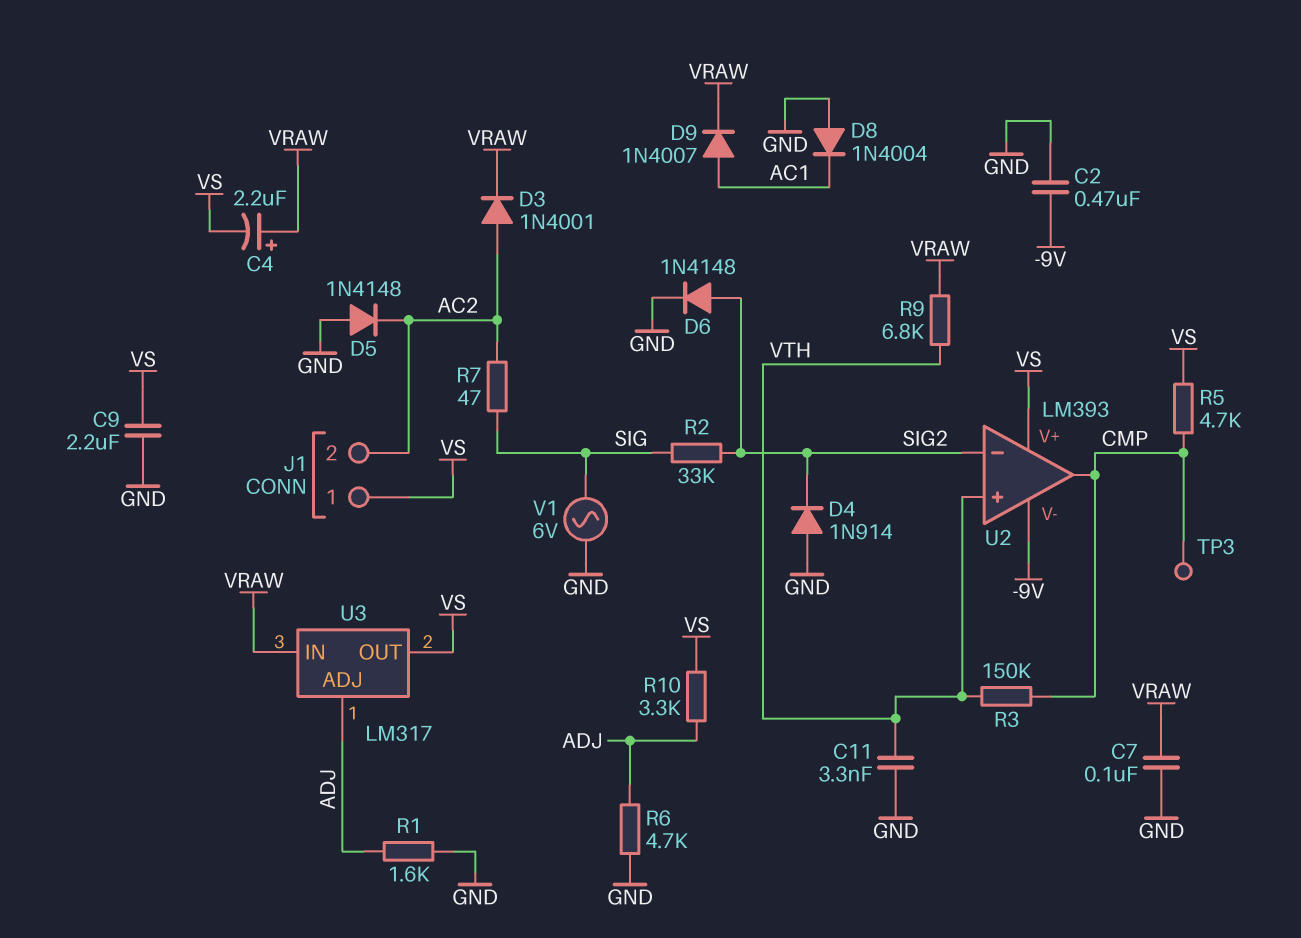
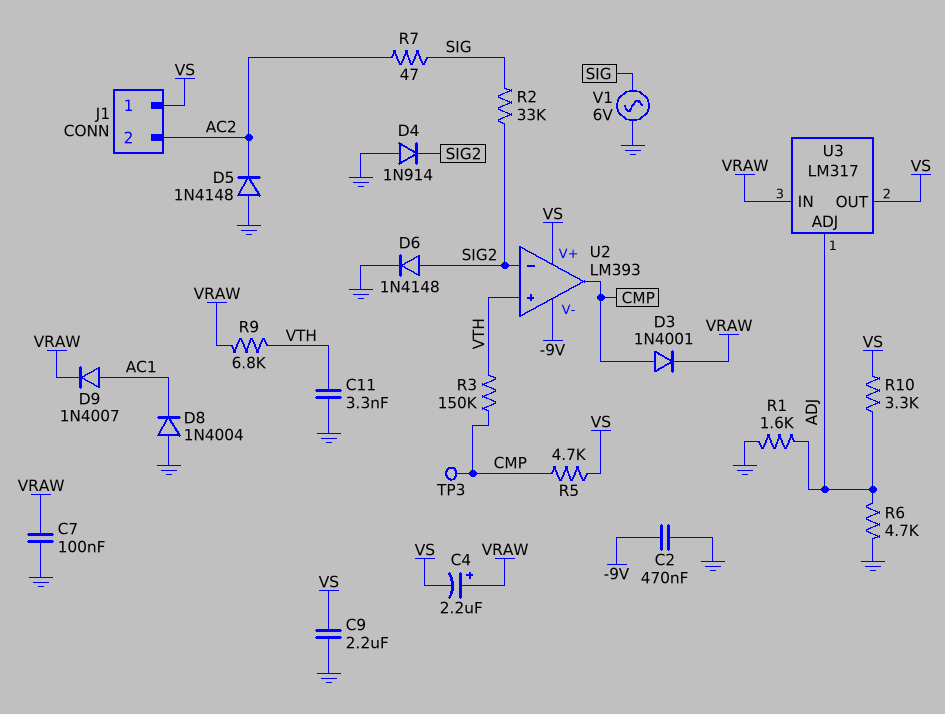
D3: diode 1N4001 (A AC2, K VRAW) -> diode 1N4001 (A CMP, K VRAW)

